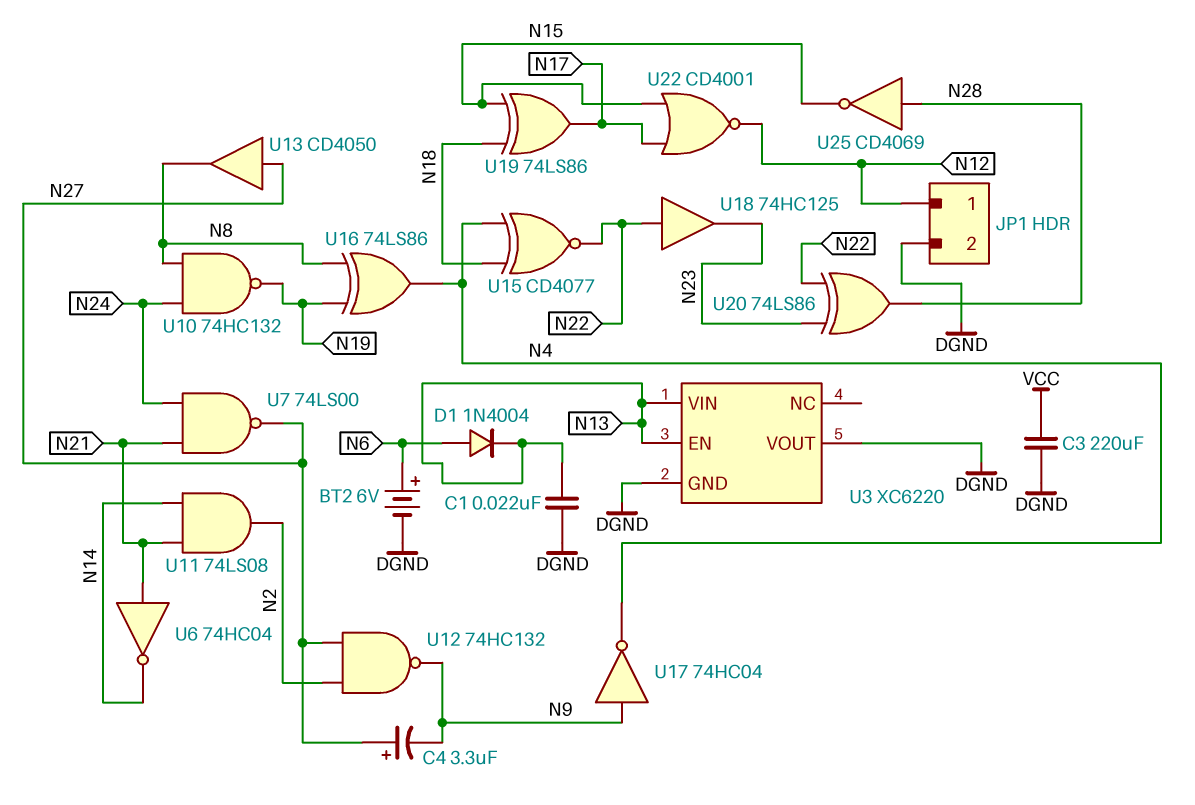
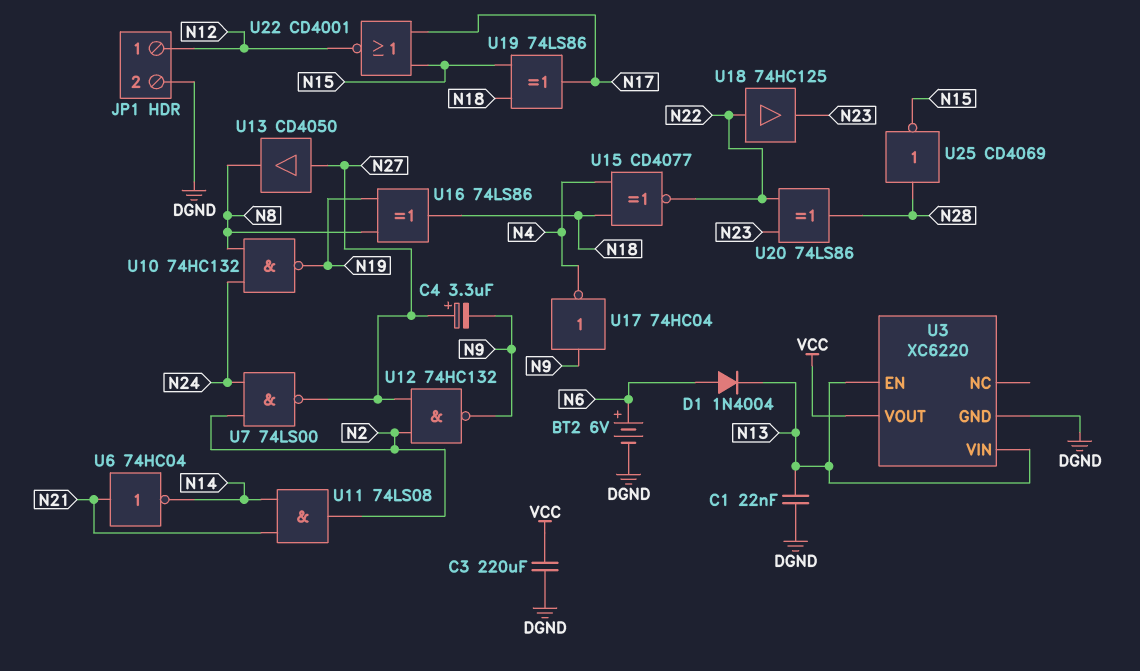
U3 pin VOUT: DGND -> VCC
U7: NAND 74LS00 (in N21, in N24, out N27) -> NAND 74LS00 (in N2, in N24, out N27)
U16: XOR 74LS86 (in N8, in N19, out N4) -> XOR 74LS86 (in N8, in N19, out N18)

